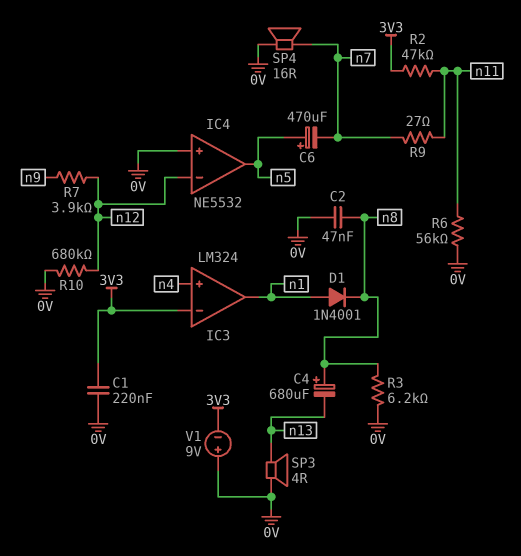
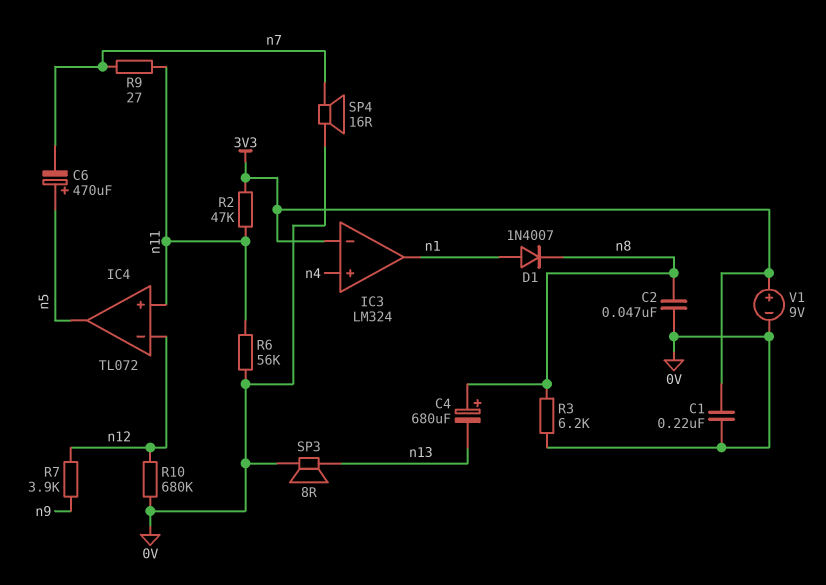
D1: diode 1N4001 (A n1, K n8) -> diode 1N4007 (A n1, K n8)
IC4: NE5532 -> TL072
IC4 pin in+: 0V -> n11
SP3: speaker 4R (0V, n13) -> speaker 8R (0V, n13)
V1: 9V (plus 0V, minus 3V3) -> 9V (plus 3V3, minus 0V)

